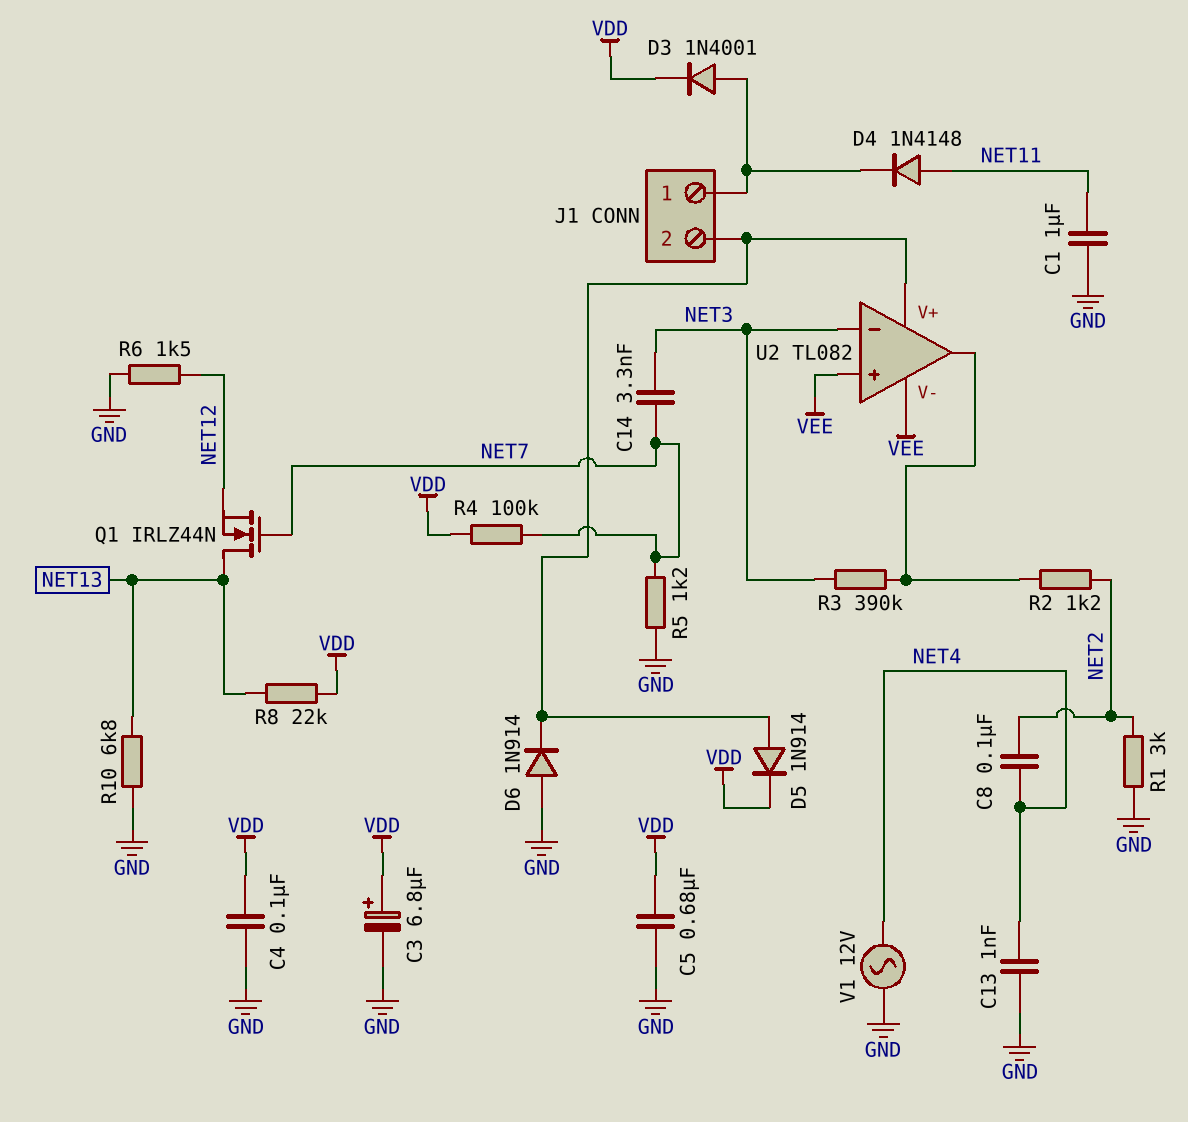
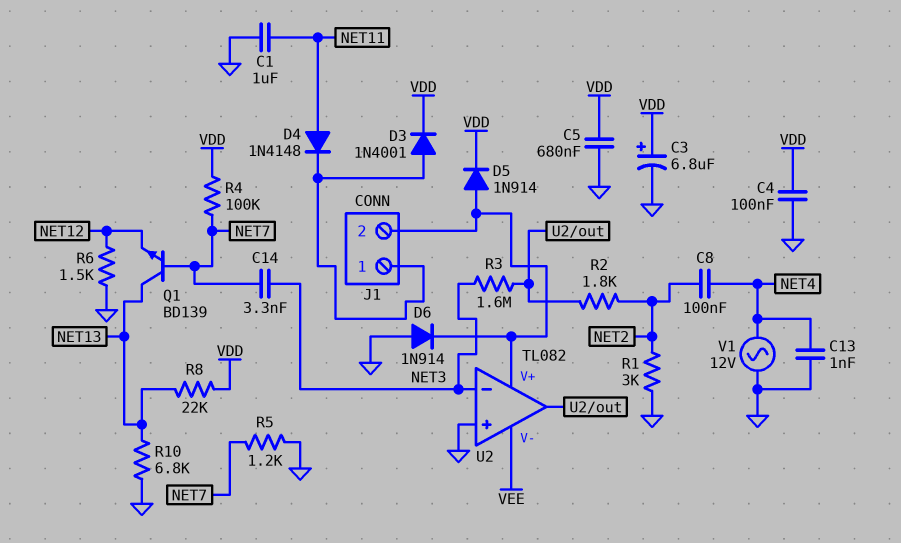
Q1: NMOS IRLZ44N (G NET7, D NET13, S NET12) -> NPN BD139 (B NET7, C NET13, E NET12)
R2: 1.2k (NET2, U2/out) -> 1.8k (NET2, U2/out)
R3: 390k (NET3, U2/out) -> 1.6M (NET3, U2/out)
U2 pin in+: VEE -> GND

